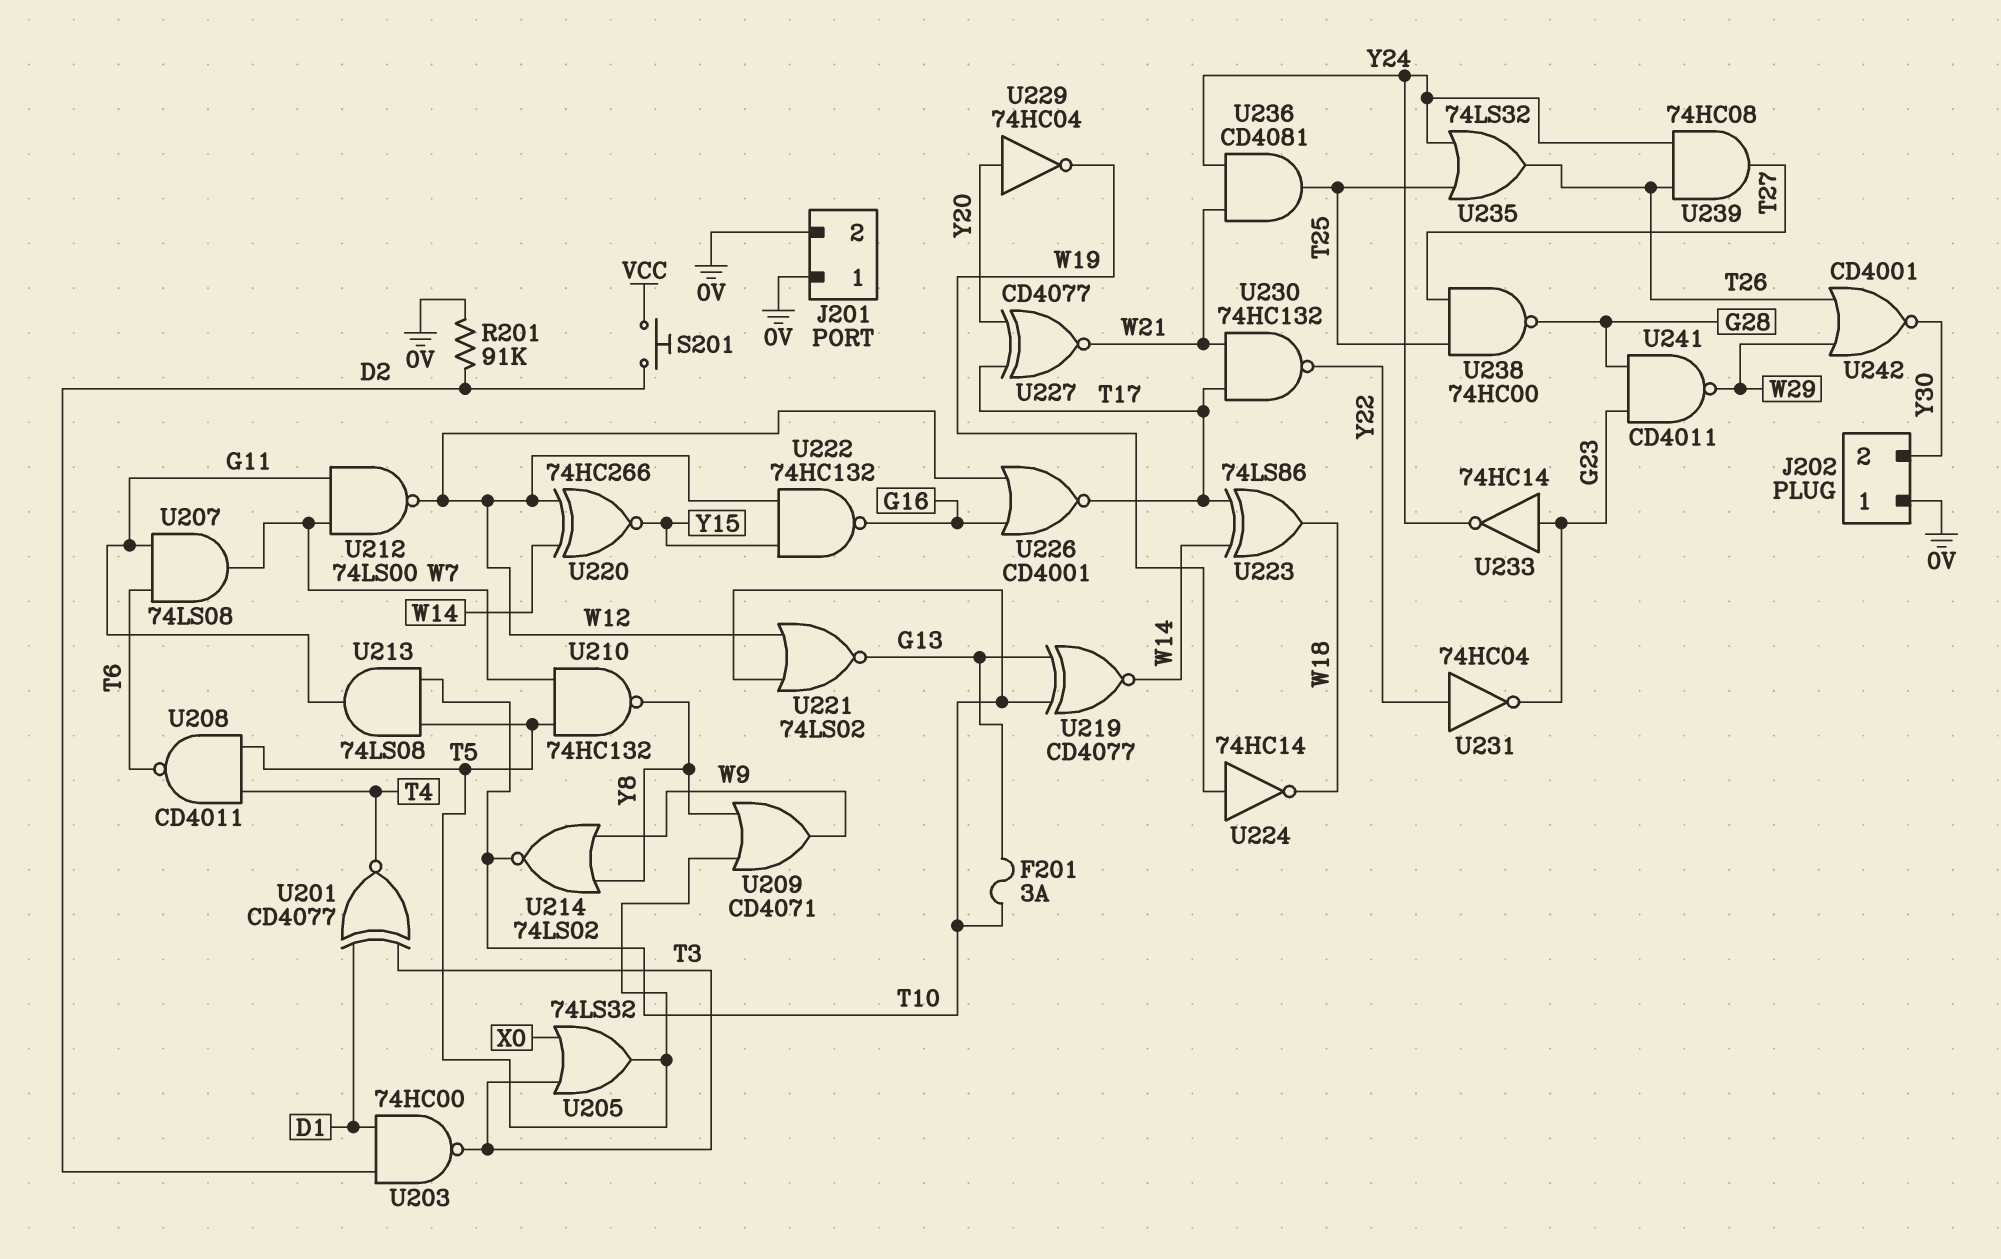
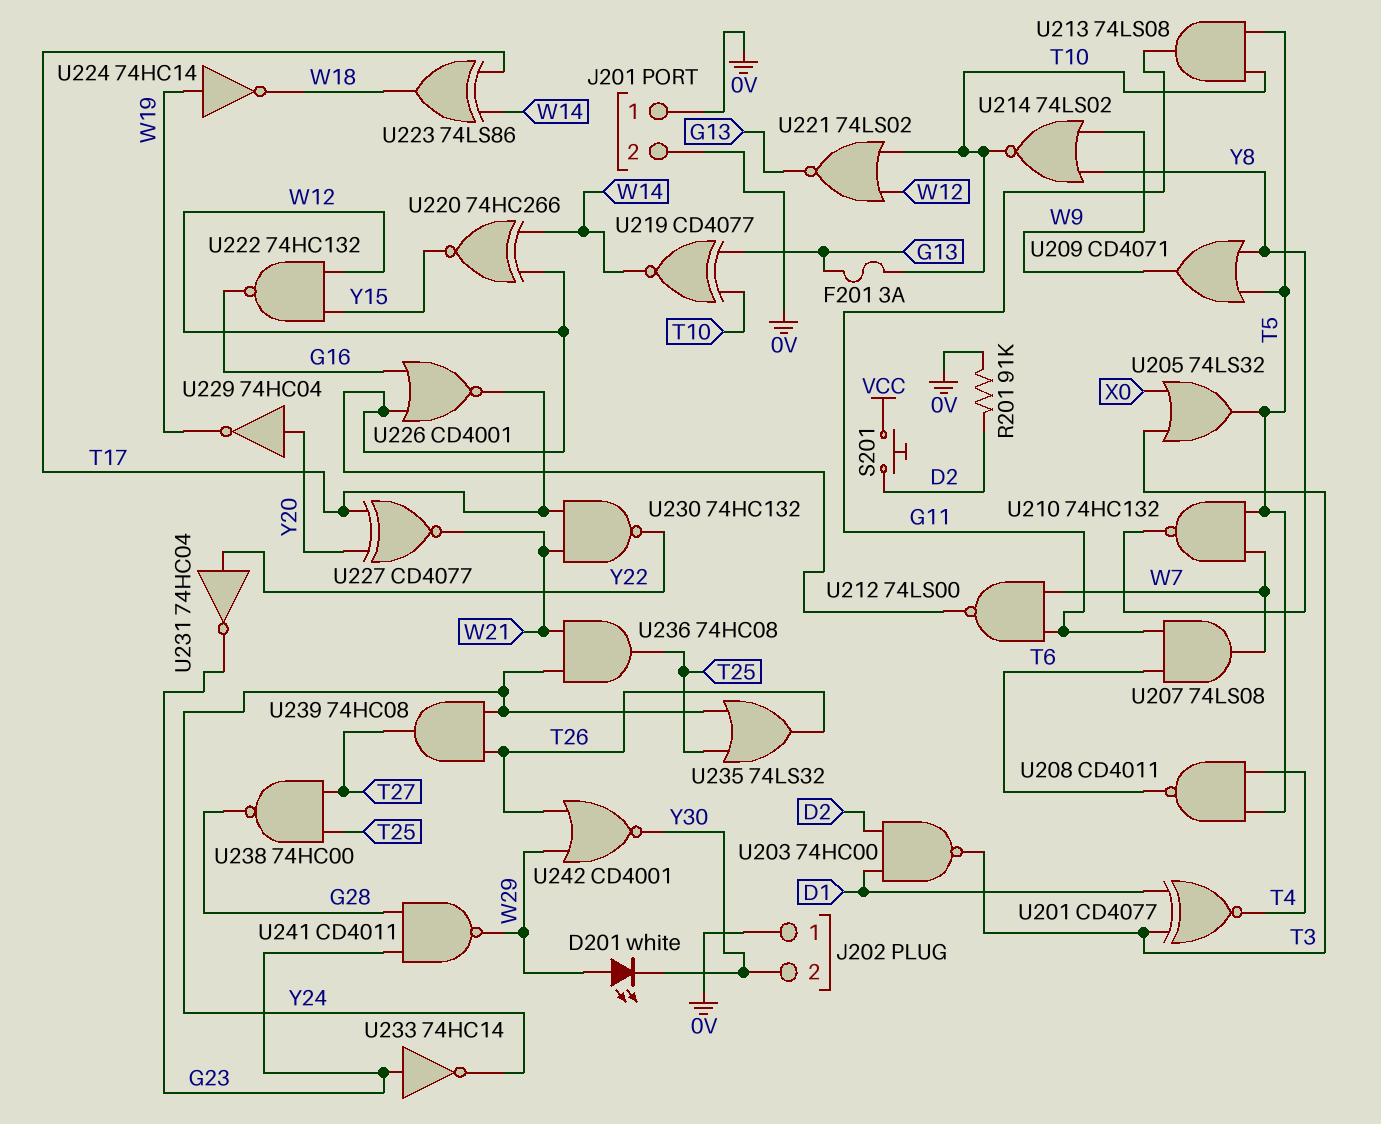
D201: none -> LED white (A W29, K Y30)
U236: AND CD4081 (in W21, in Y24, out T25) -> AND 74HC08 (in W21, in Y24, out T25)

